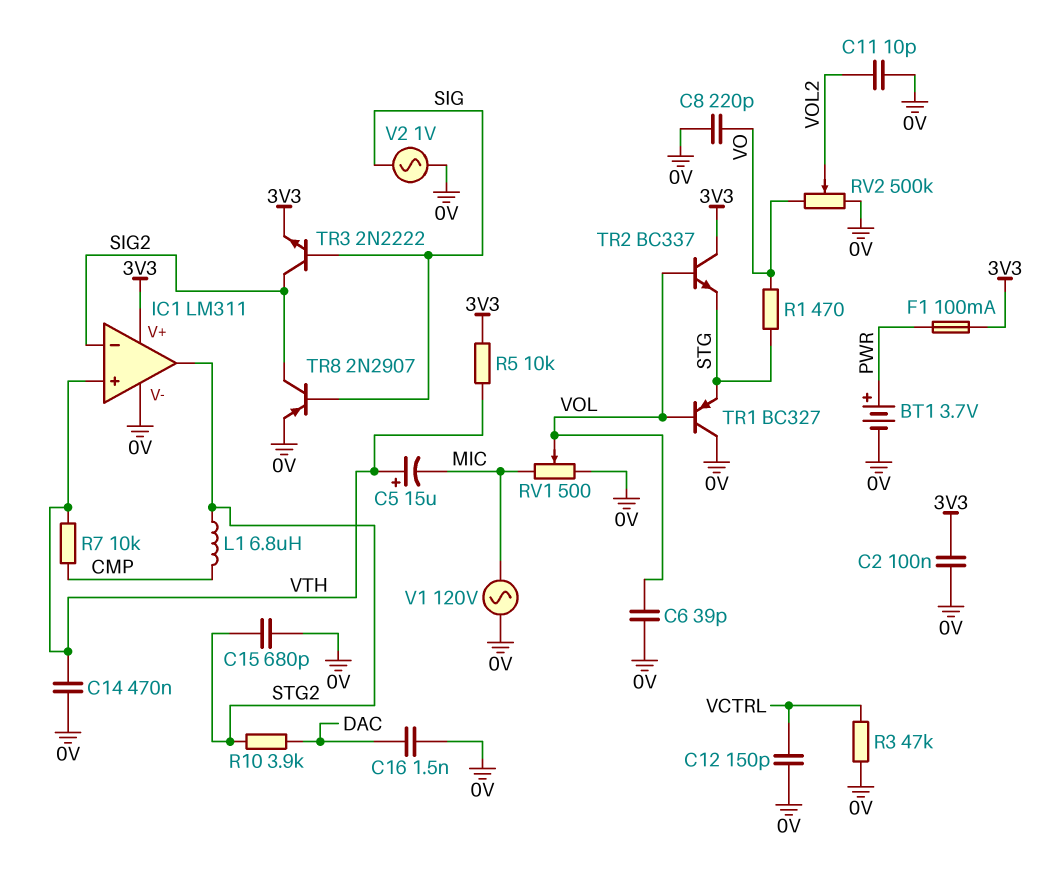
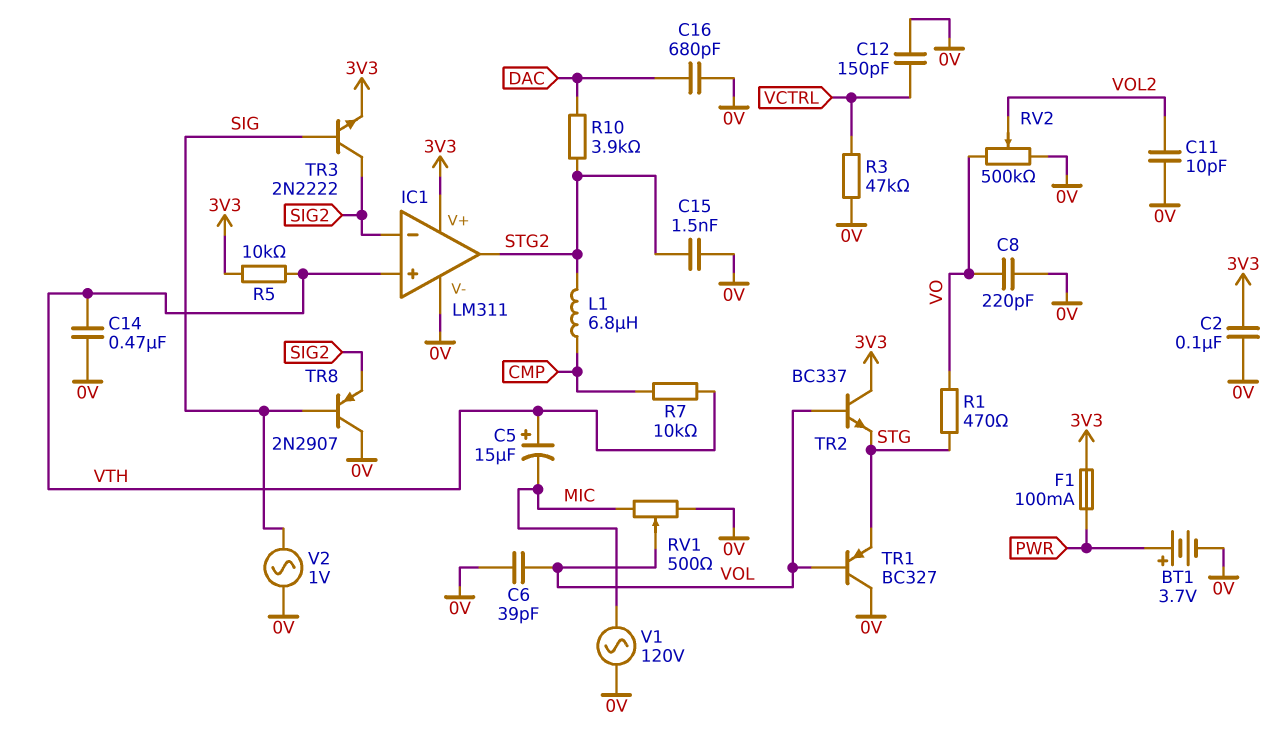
C15: 680pF (0V, STG2) -> 1.5nF (0V, STG2)
C16: 1.5nF (0V, DAC) -> 680pF (0V, DAC)
TR8: PNP 2N2907 (B SIG, C SIG2, E 0V) -> PNP 2N2907 (B SIG, C 0V, E SIG2)

